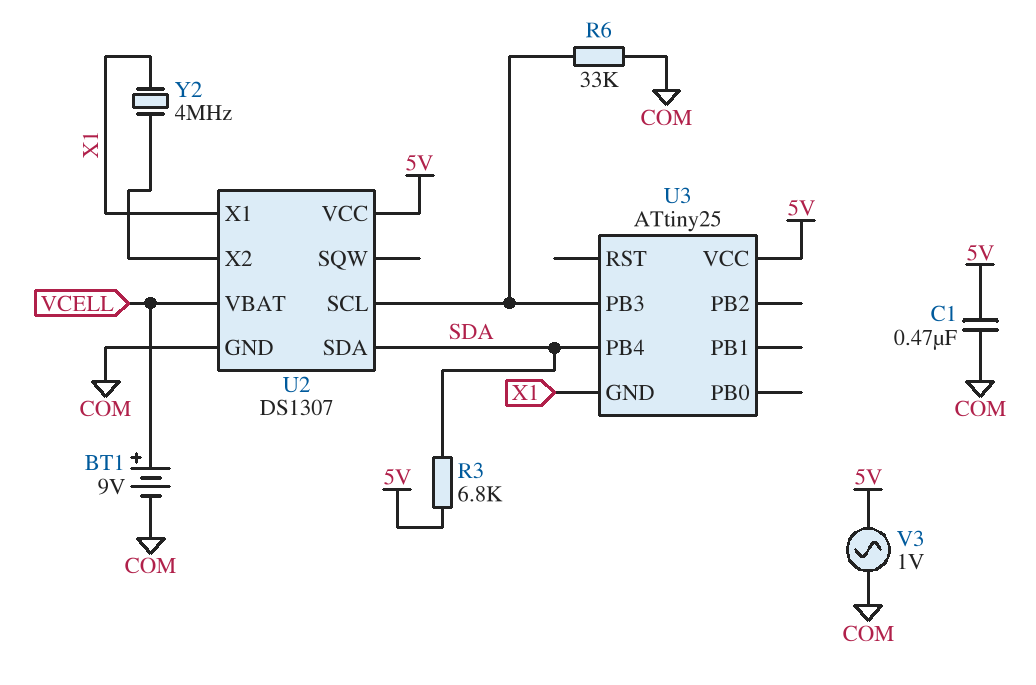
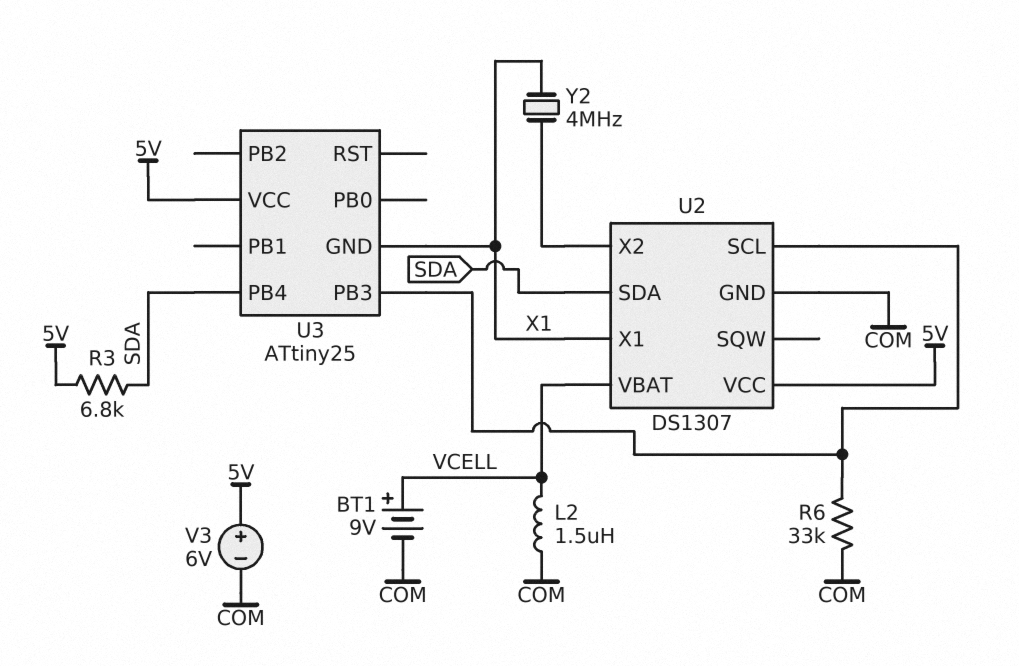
C1: 470nF (5V, COM) -> none
L2: none -> 1.5uH (COM, VCELL)
V3: AC 1V (5V, COM) -> 6V (plus 5V, minus COM)

